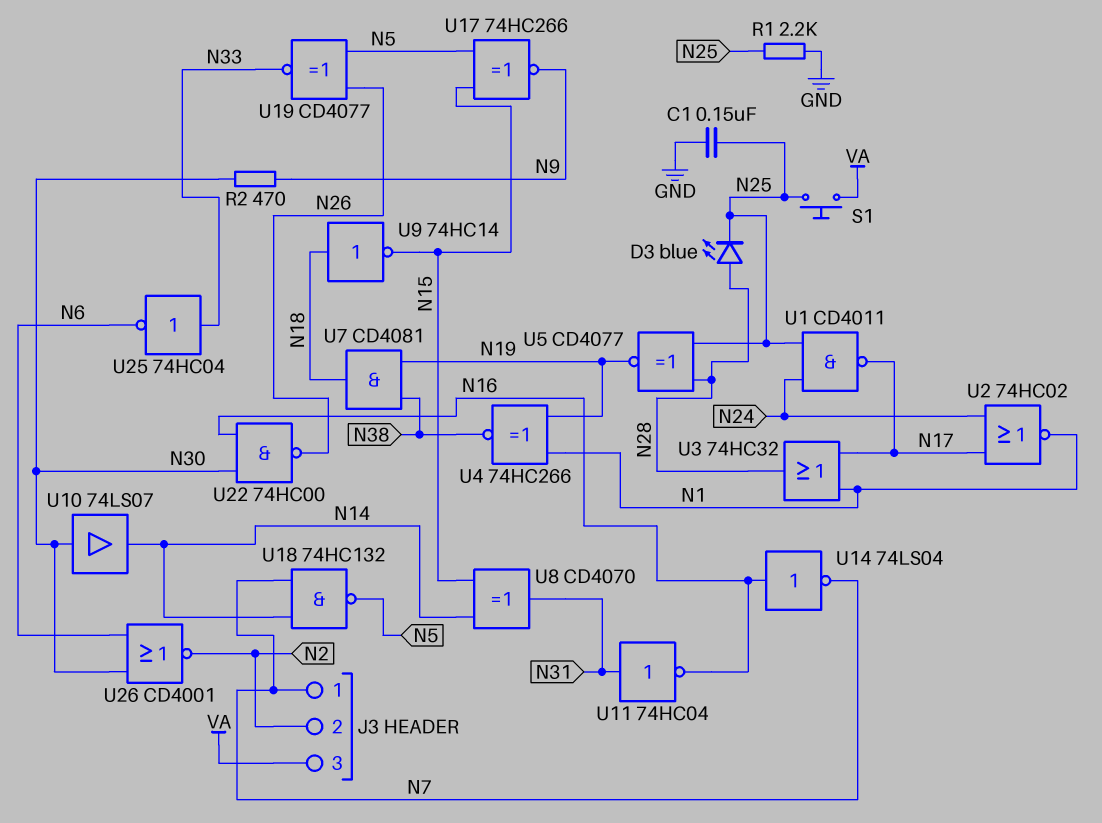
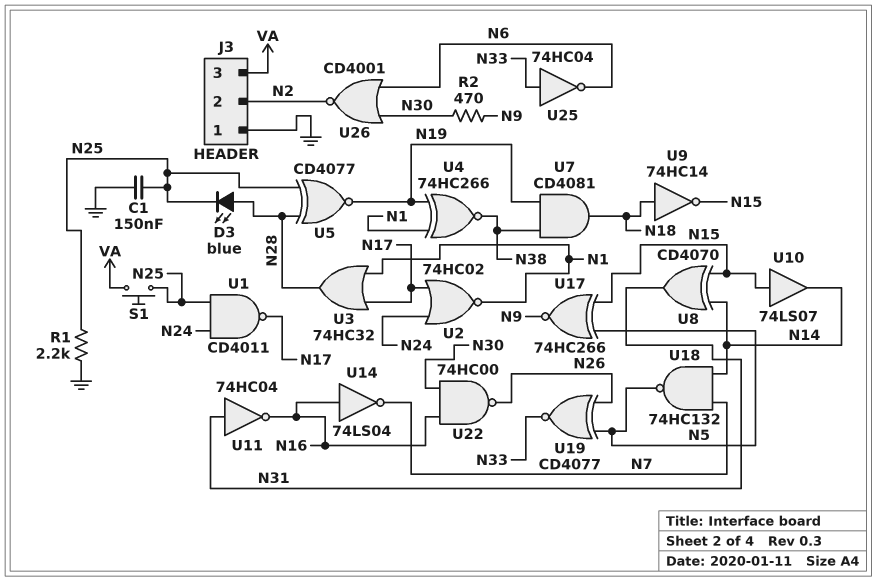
J3 pin 1: N7 -> GND
U10: buffer 74LS07 (in N30, out N14) -> buffer 74LS07 (in N15, out N14)

